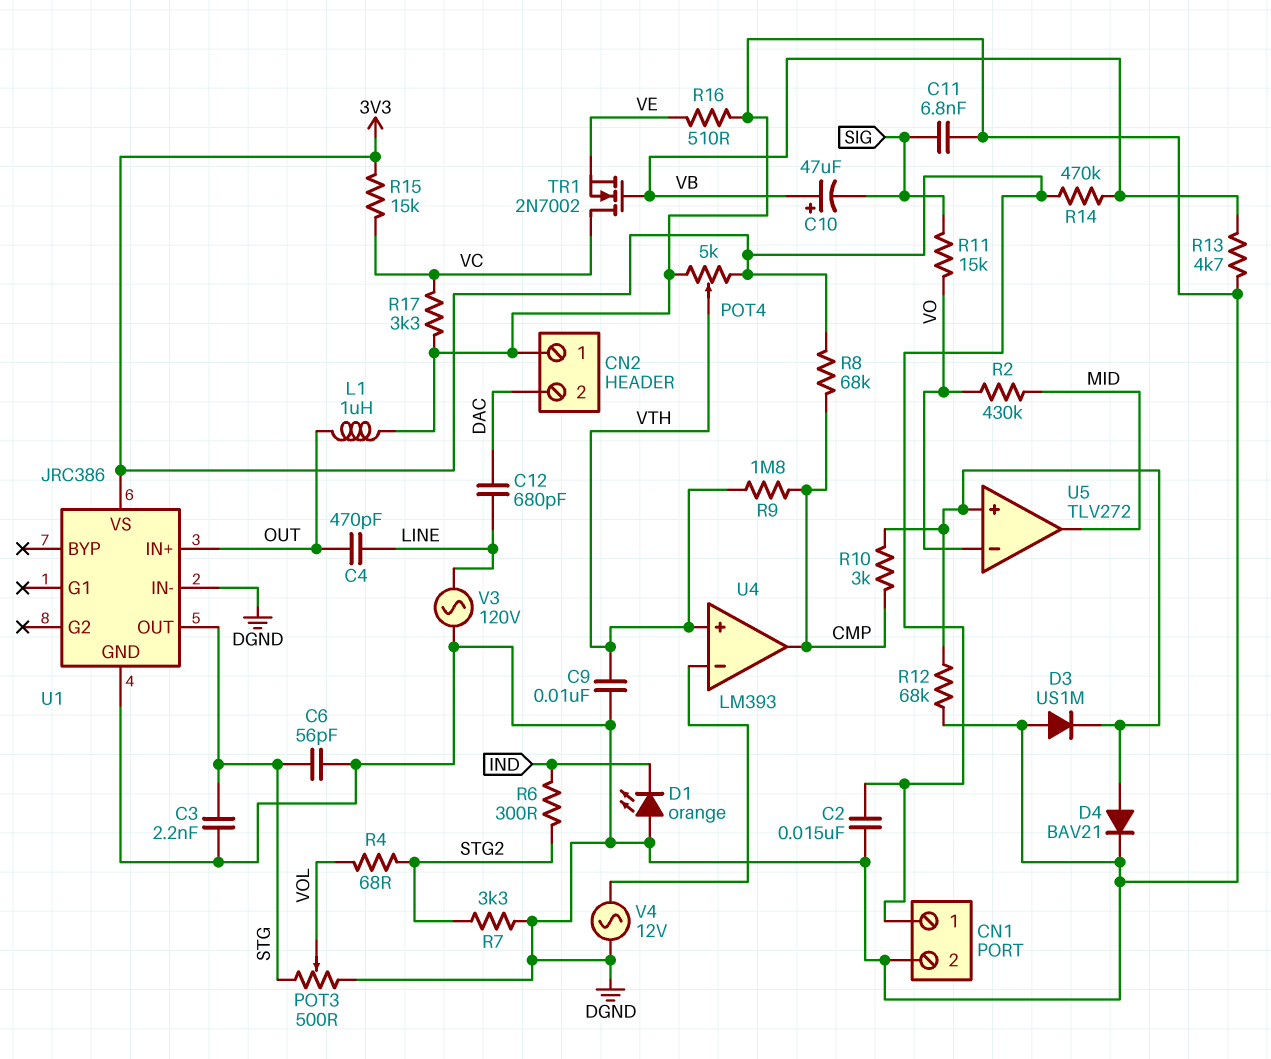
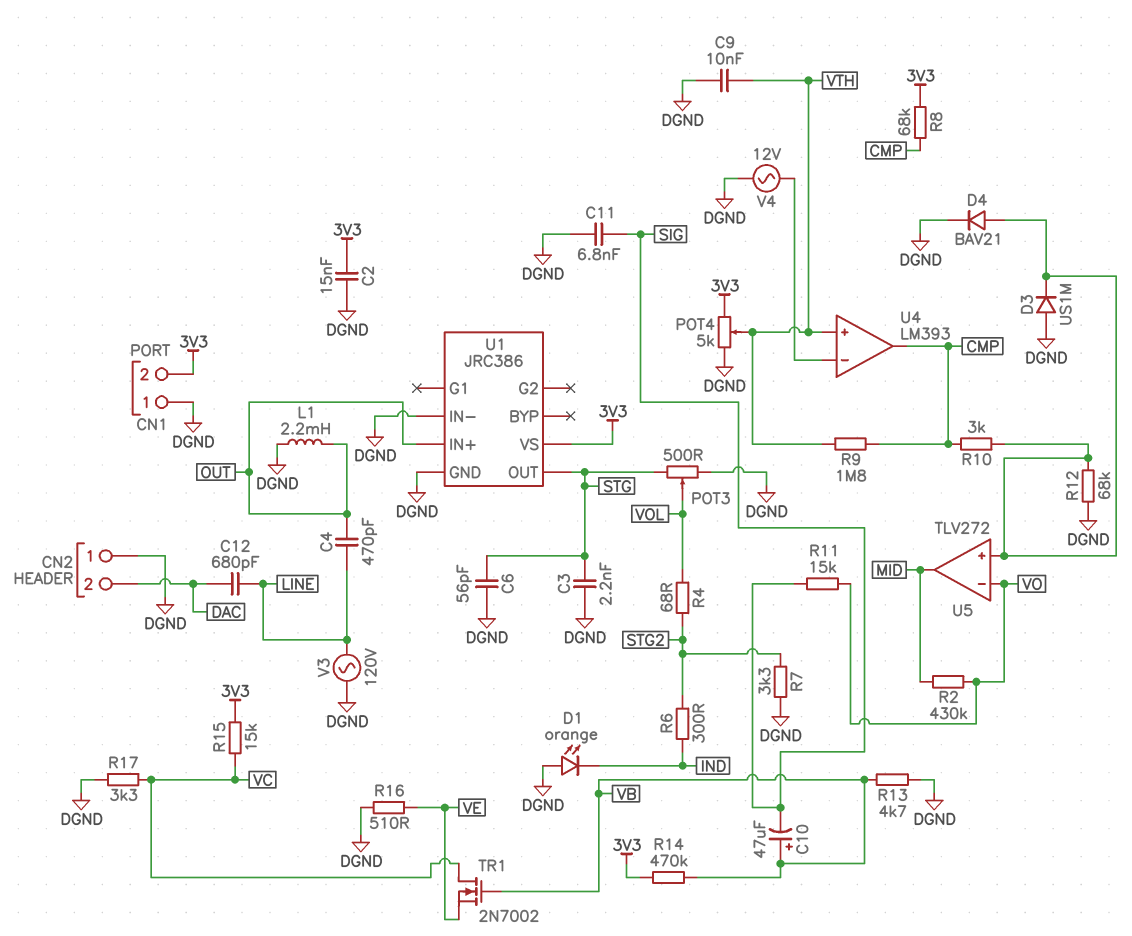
CN1 pin 1: 3V3 -> DGND
CN1 pin 2: DGND -> 3V3
L1: 1uH (DGND, OUT) -> 2.2mH (DGND, OUT)

